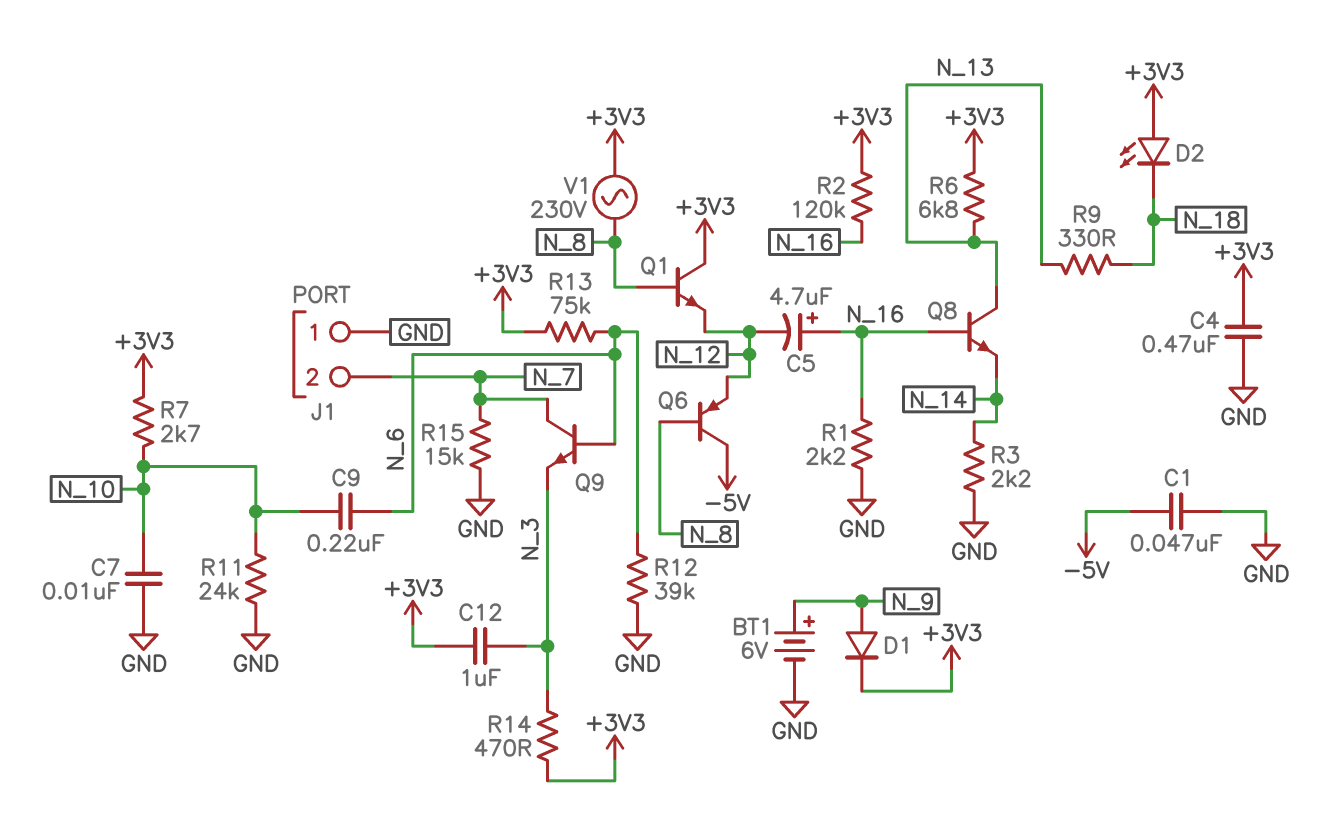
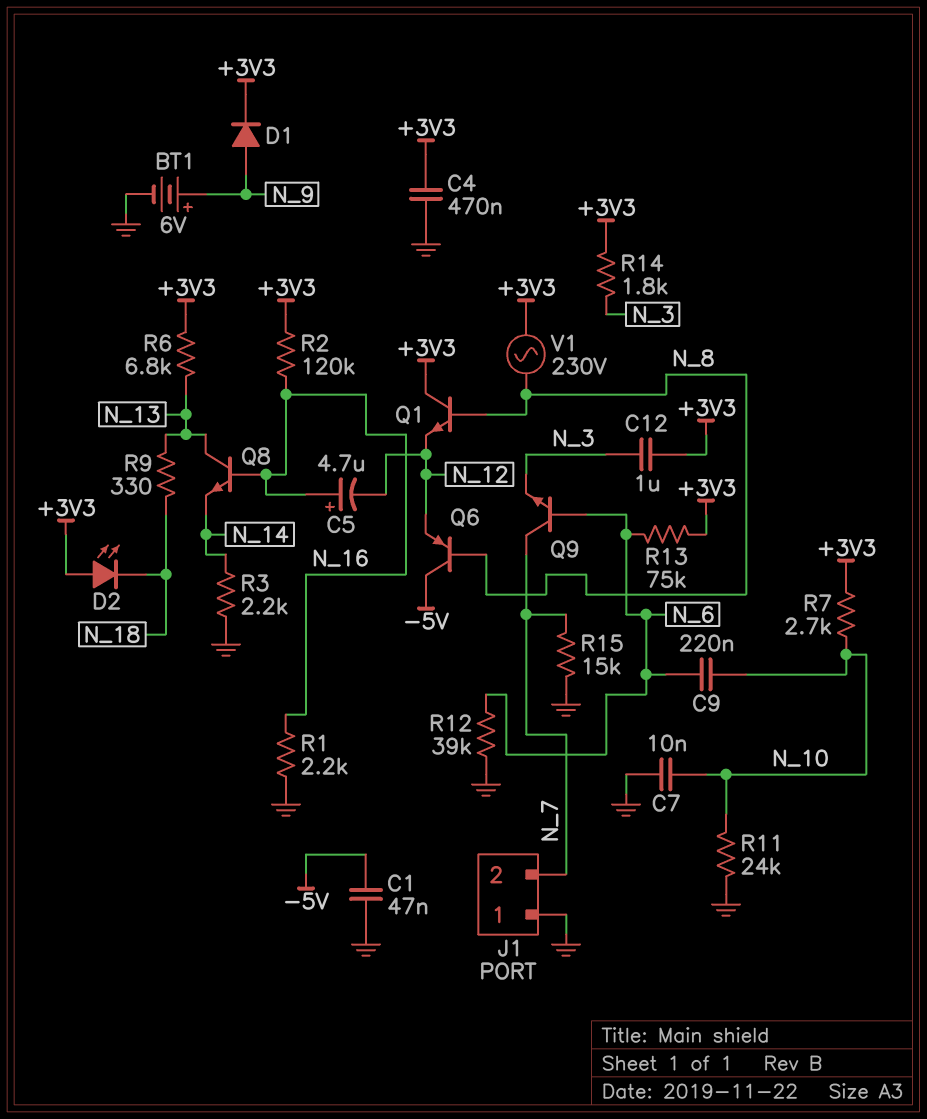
R14: 470 (+3V3, N_3) -> 1.8k (+3V3, N_3)

